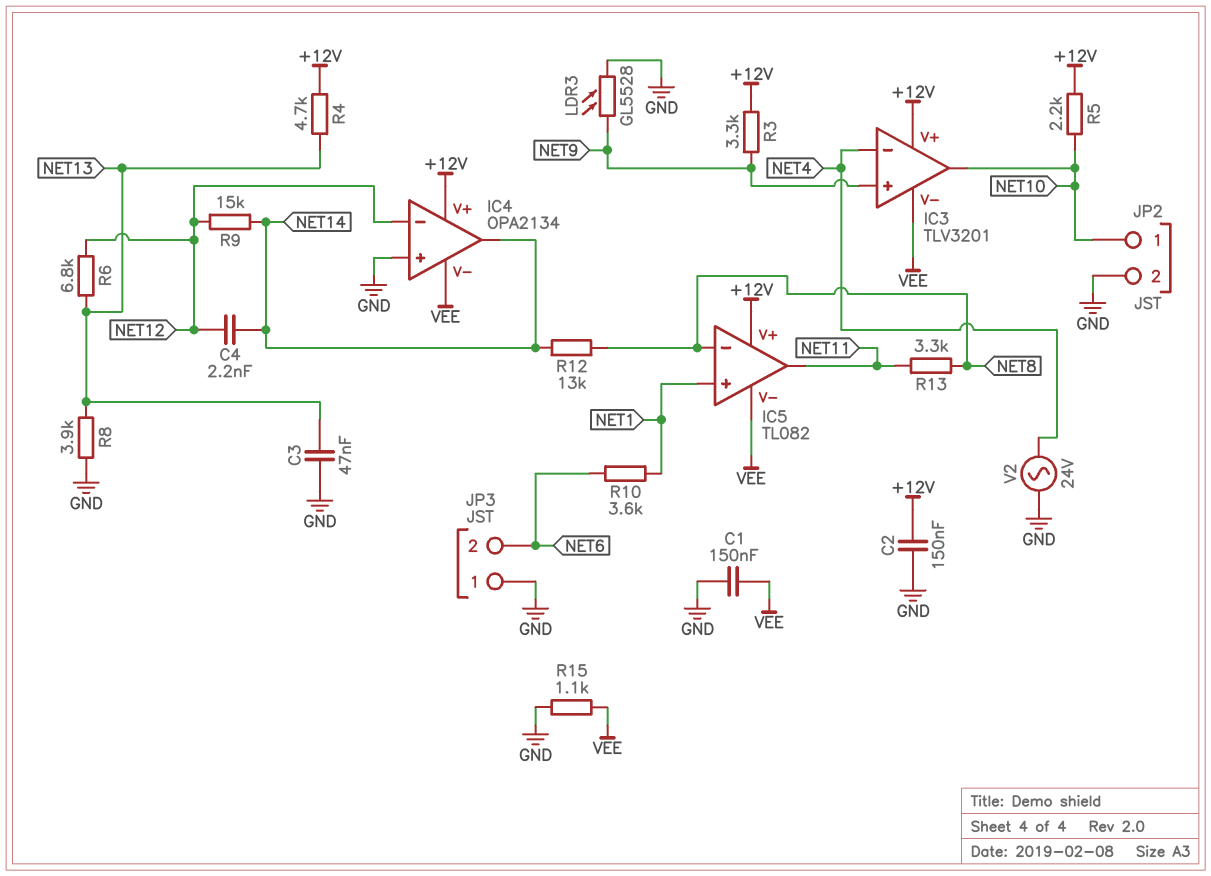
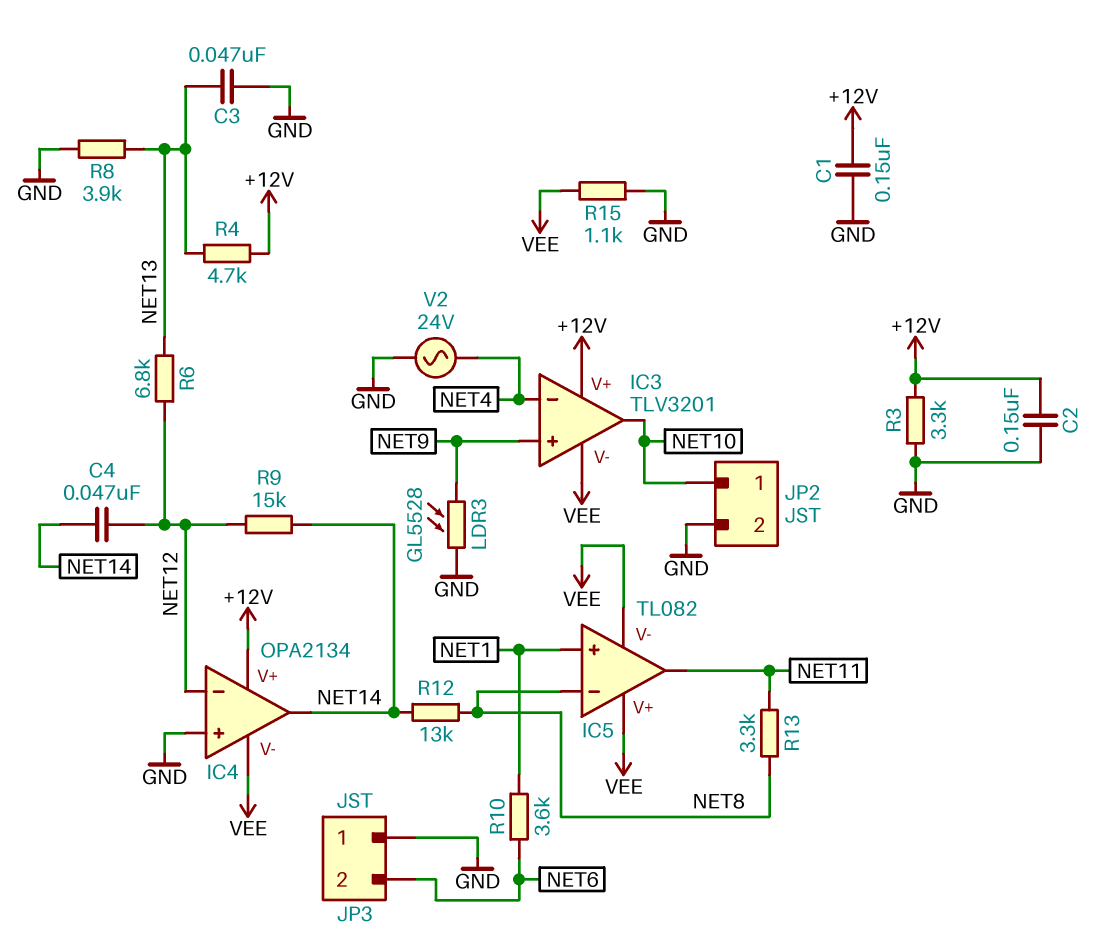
C1: 150nF (GND, VEE) -> 150nF (+12V, GND)
C4: 2.2nF (NET12, NET14) -> 47nF (NET12, NET14)
IC5 pin V+: +12V -> VEE
R3: 3.3k (+12V, NET9) -> 3.3k (+12V, GND)
R5: 2.2k (+12V, NET10) -> none

